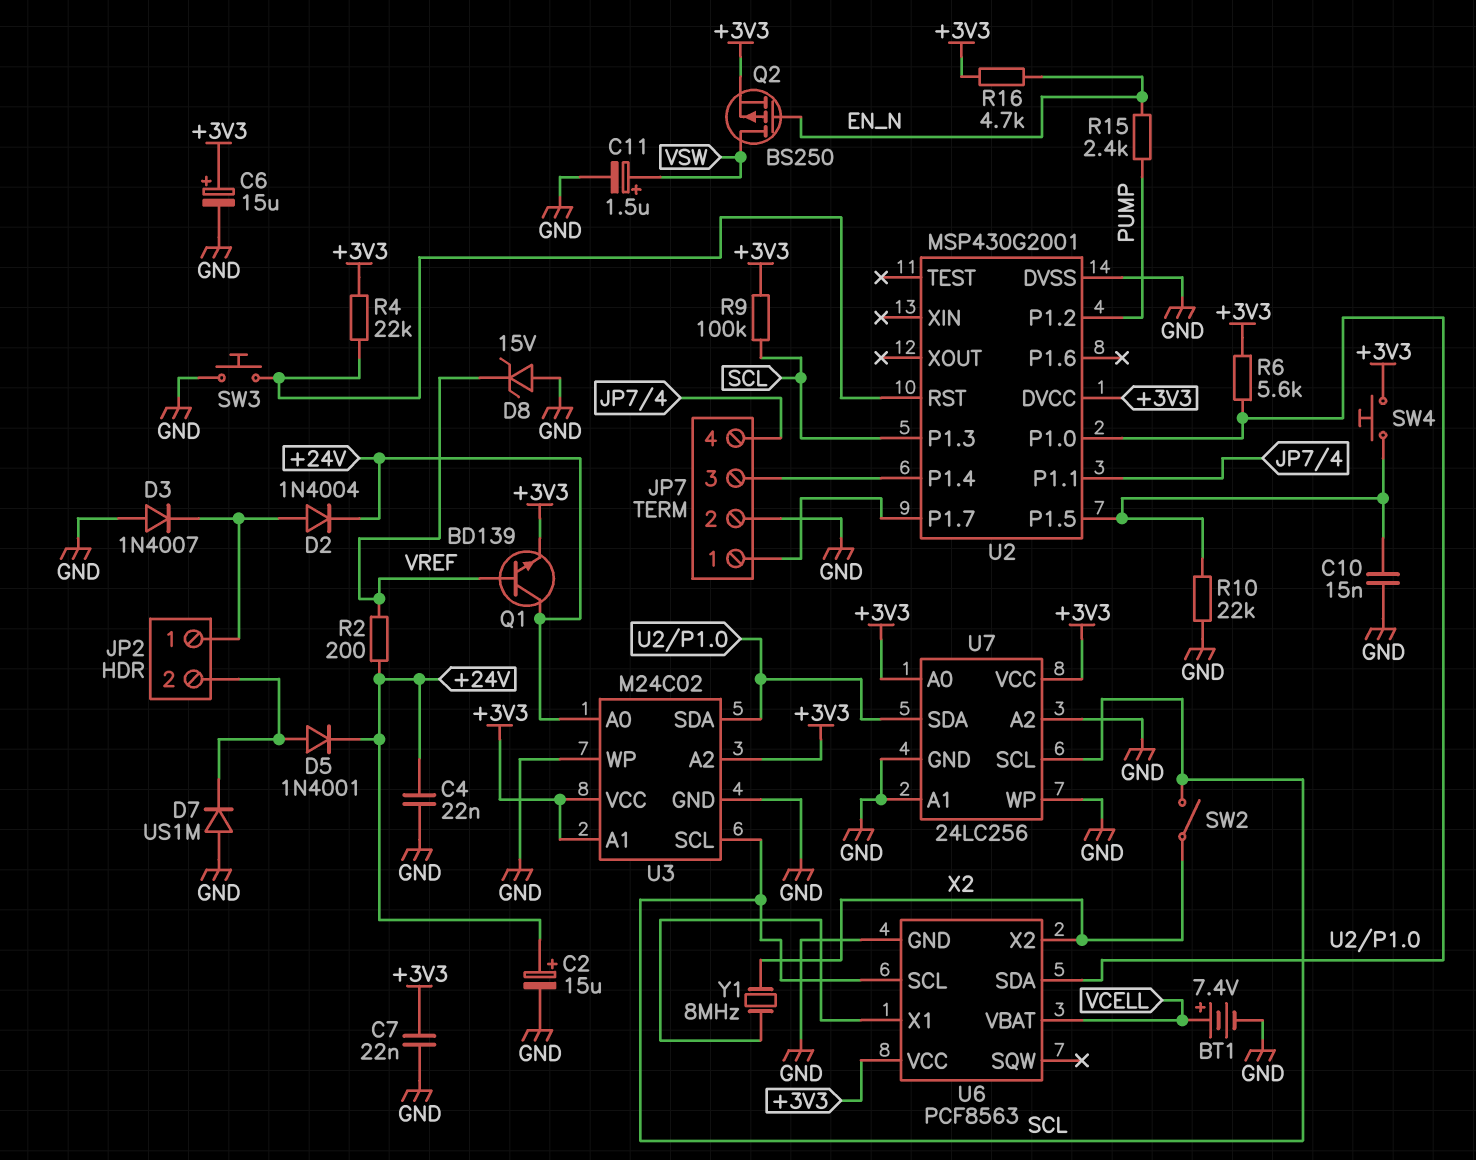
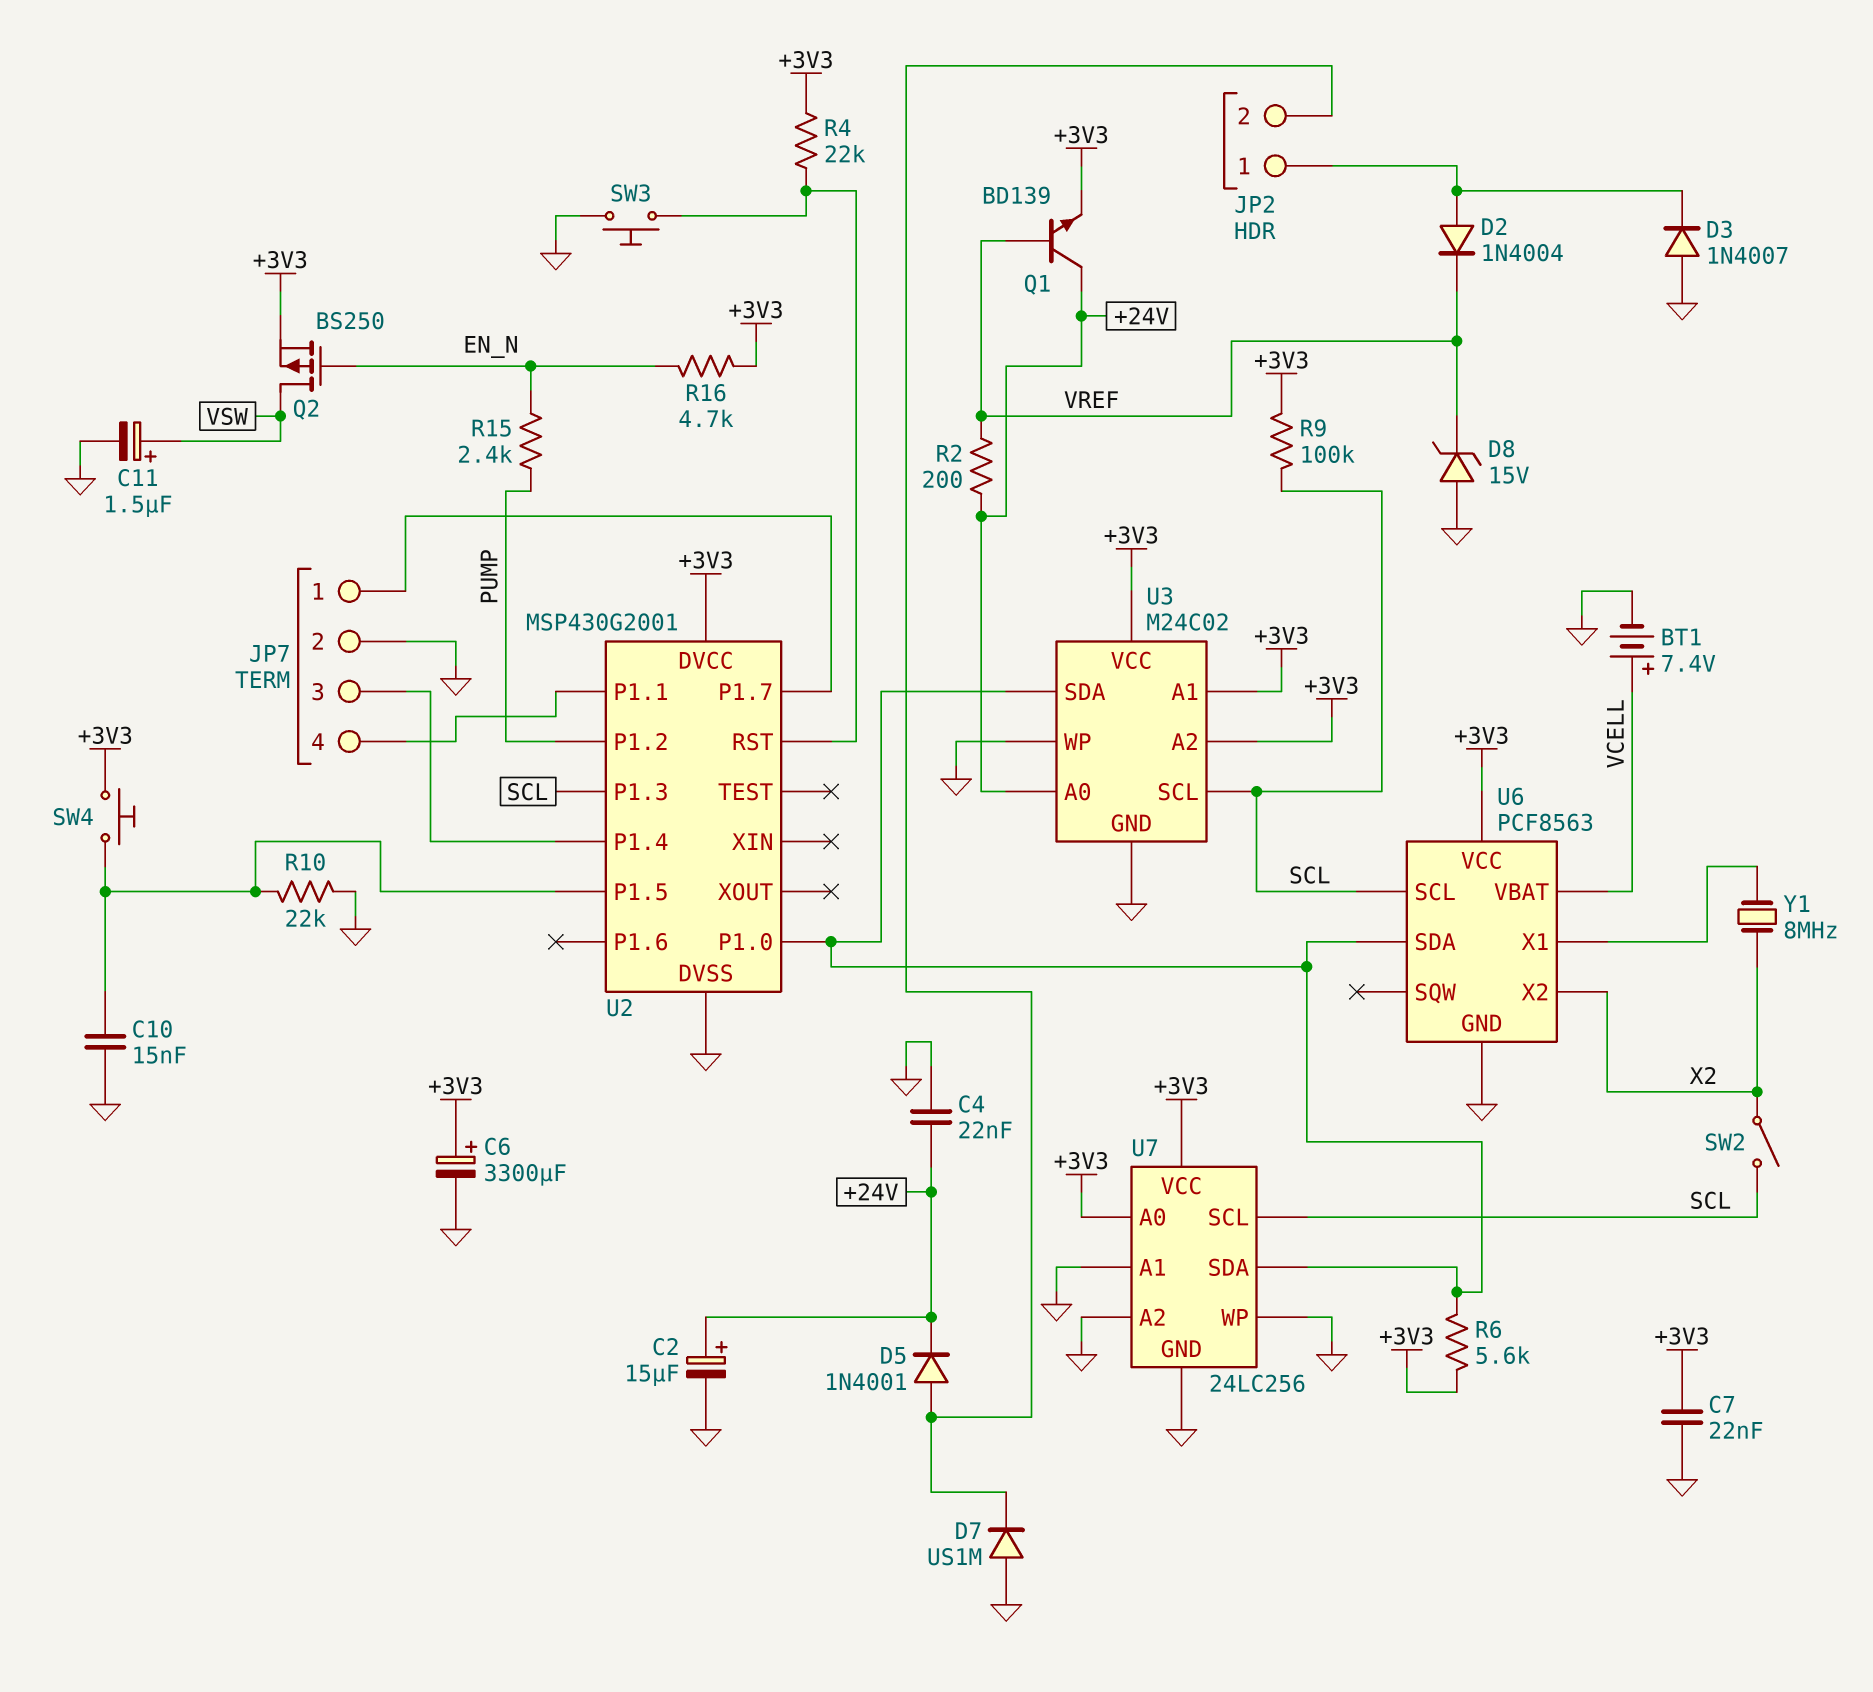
C6: 15uF (plus +3V3, minus GND) -> 3300uF (plus +3V3, minus GND)
D2: diode 1N4004 (A JP2/1, K +24V) -> diode 1N4004 (A JP2/1, K VREF)

